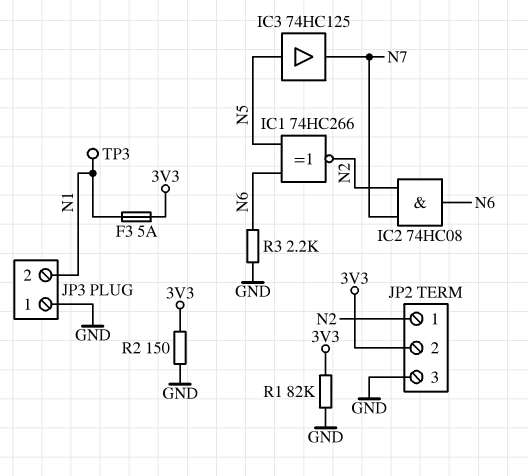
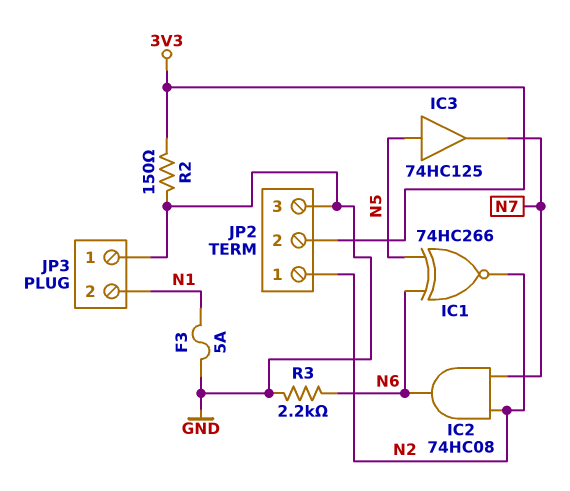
F3: 5A (3V3, N1) -> 5A (GND, N1)
R1: 82k (3V3, GND) -> none
TP3: test point (N1) -> none

